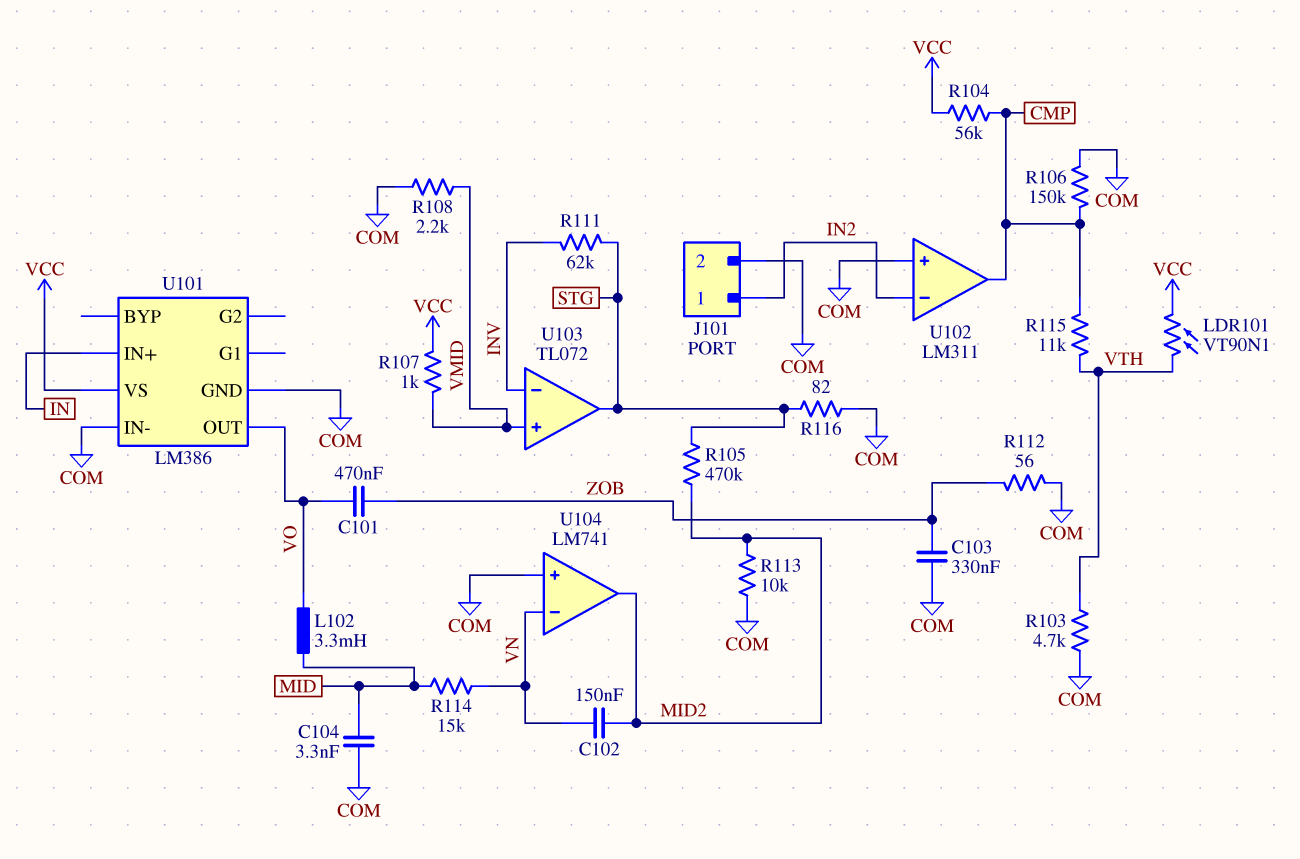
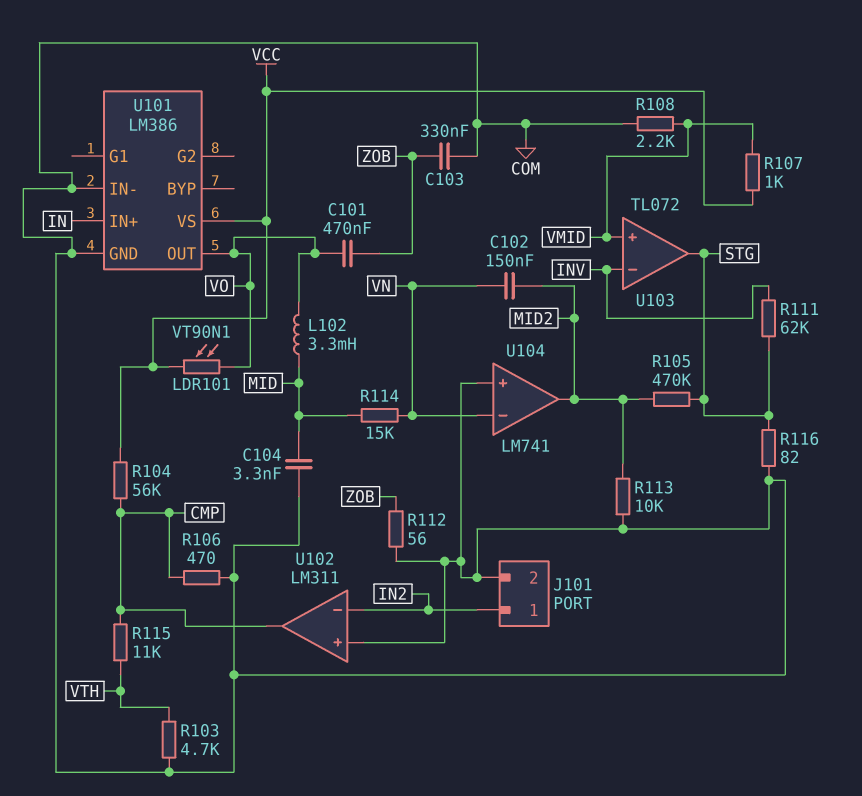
LDR101: VT90N1 (VCC, VTH) -> VT90N1 (VCC, VO)
R106: 150k (CMP, COM) -> 470 (CMP, COM)

